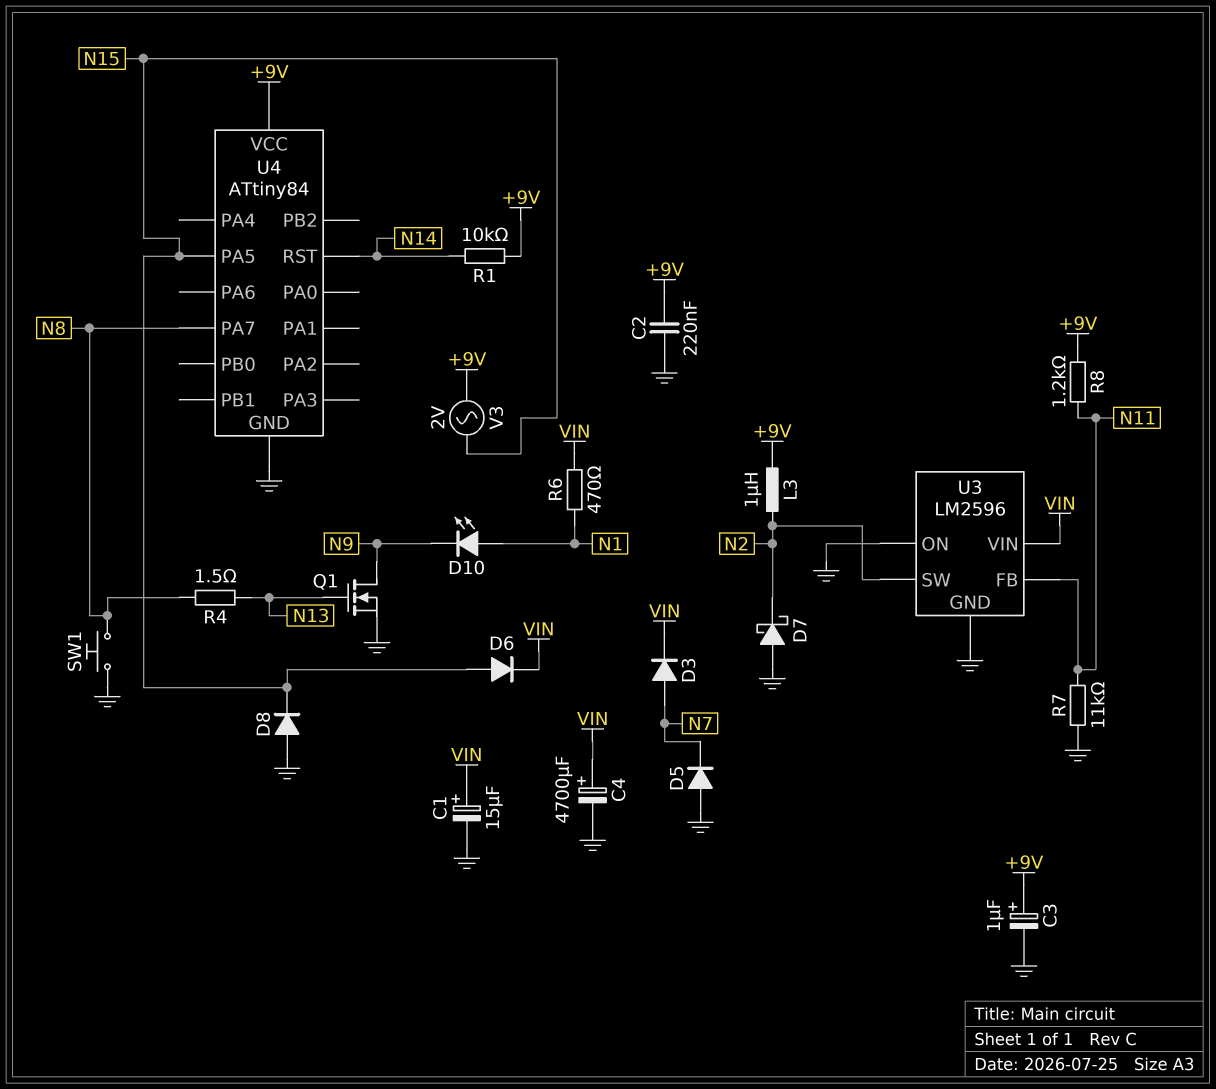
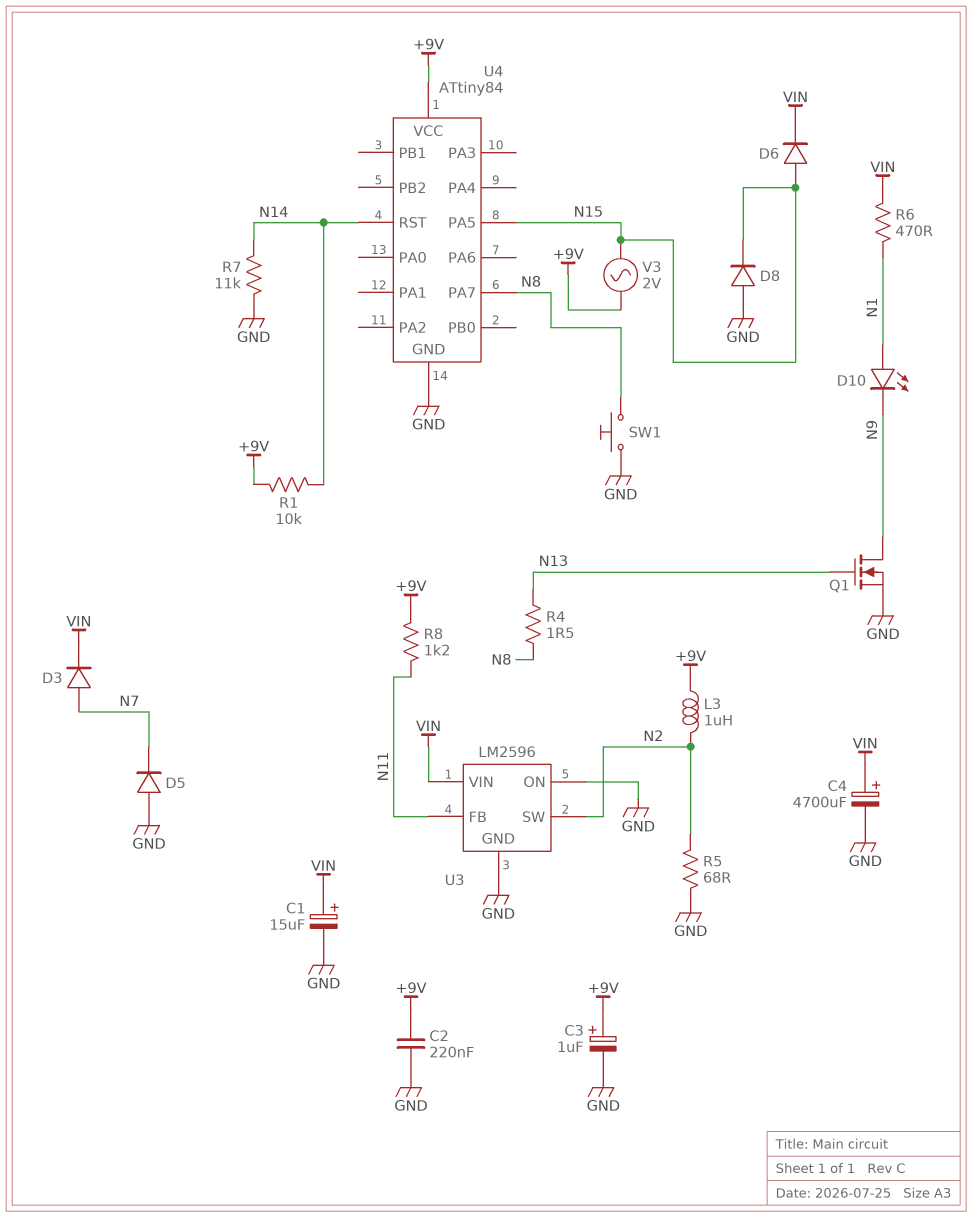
D7: schottky (A GND, K N2) -> none
R5: none -> 68 (GND, N2)
R7: 11k (GND, N11) -> 11k (GND, N14)

